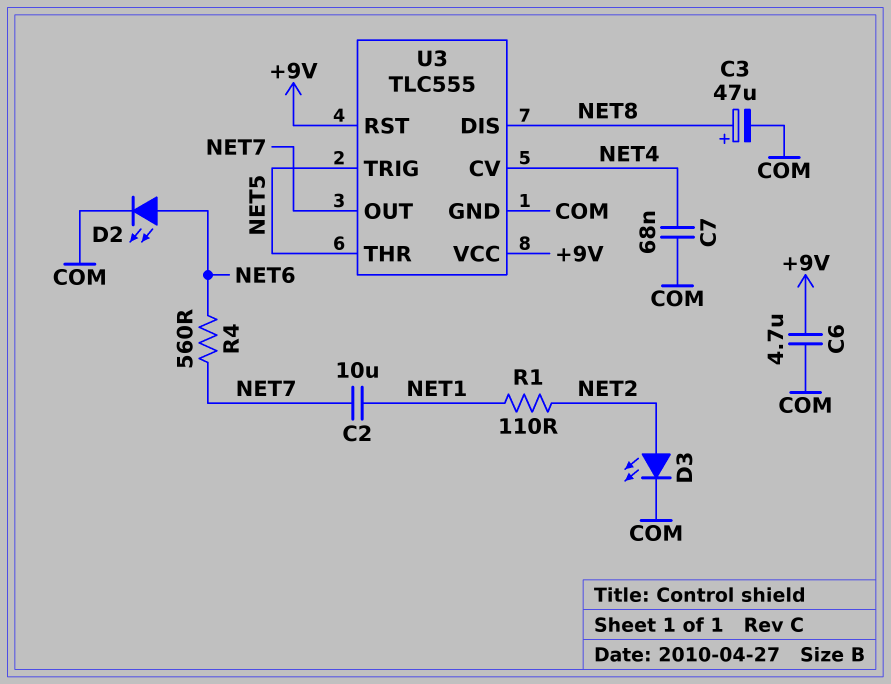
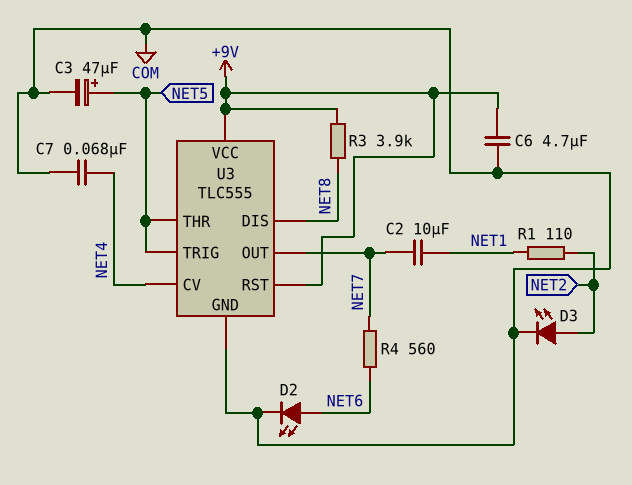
C3: 47uF (plus NET8, minus COM) -> 47uF (plus NET5, minus COM)
R3: none -> 3.9k (+9V, NET8)

